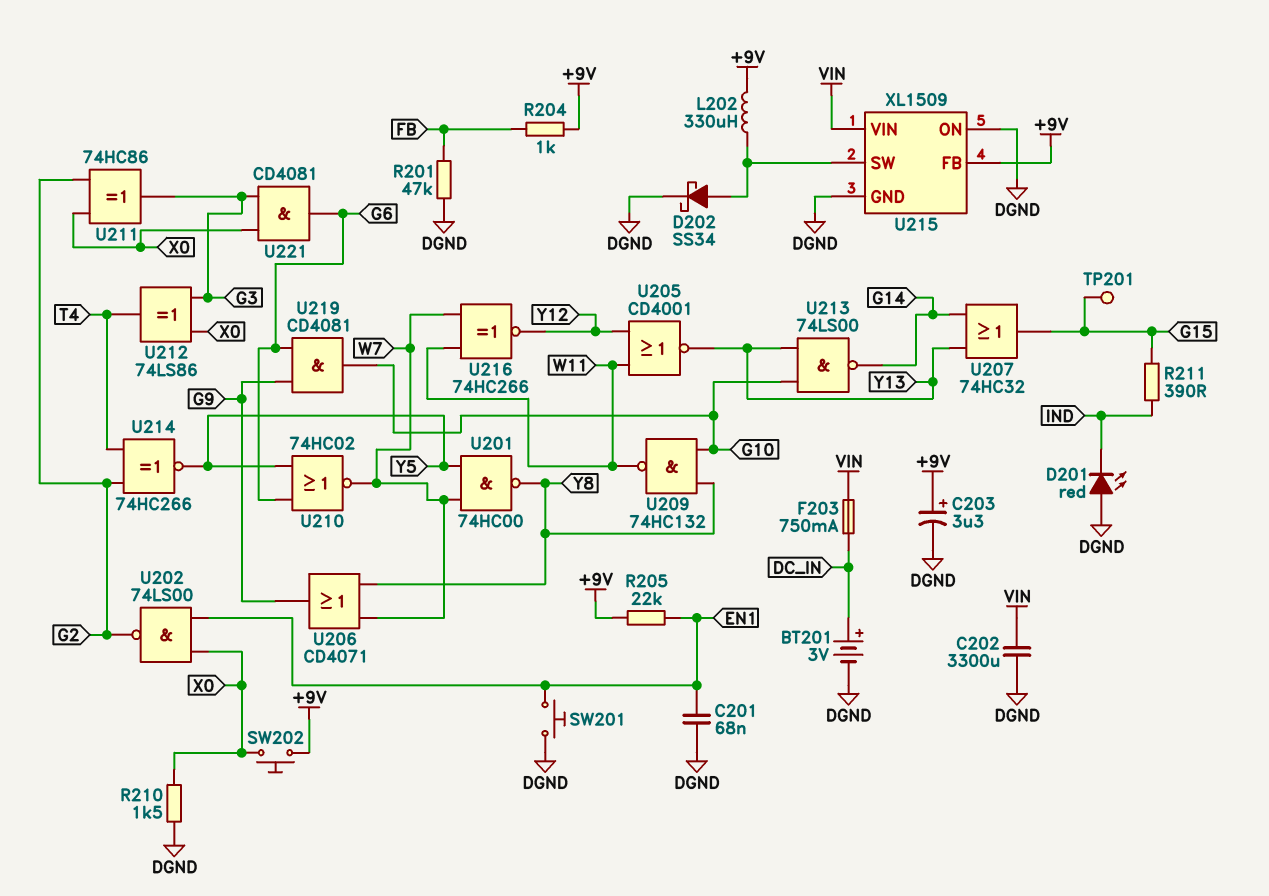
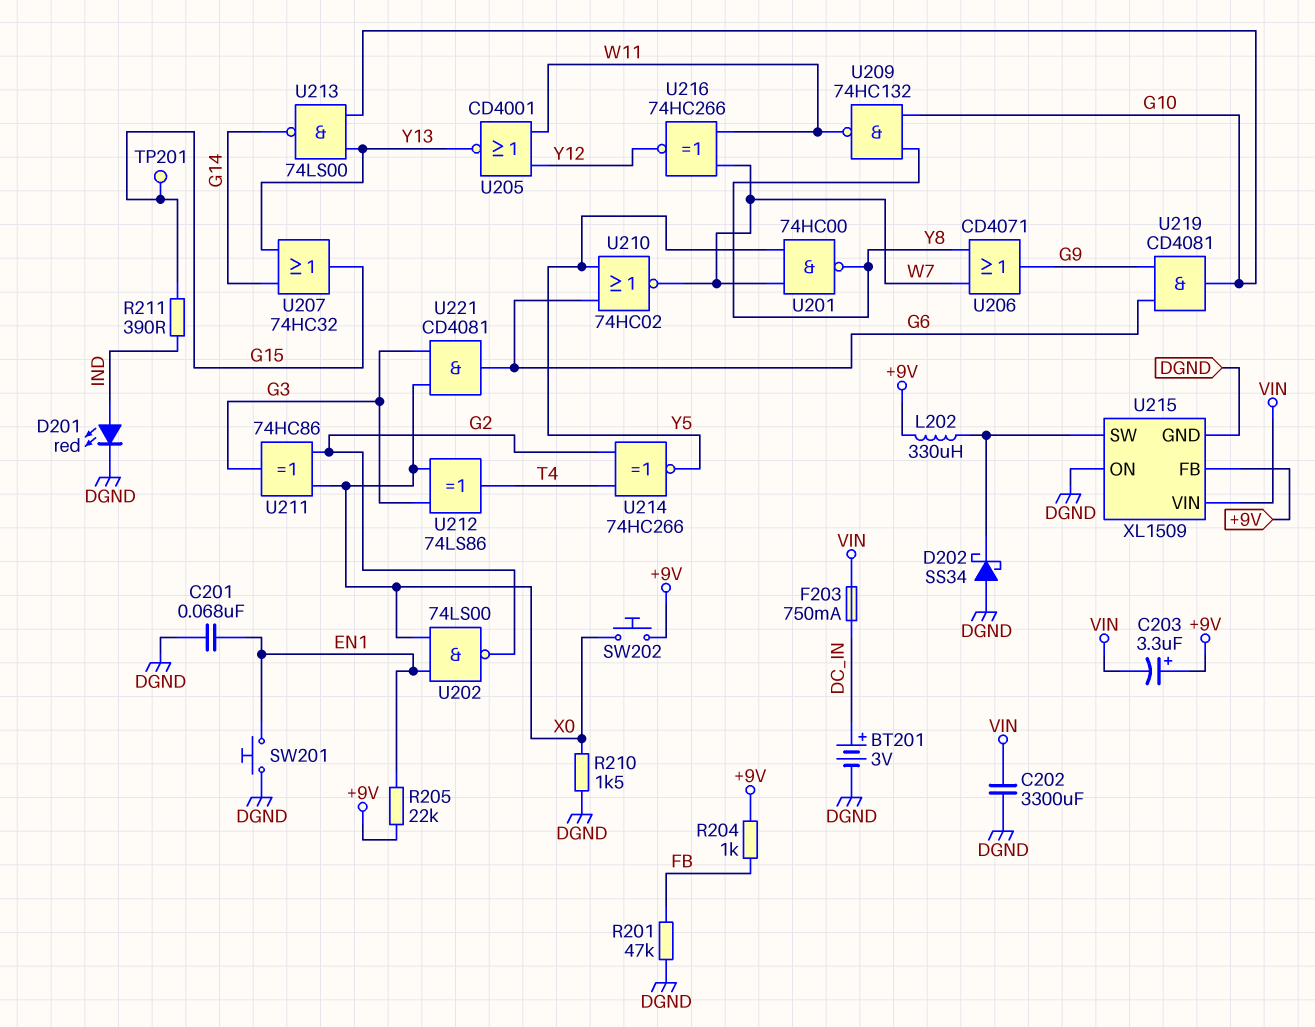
C203: 3.3uF (plus +9V, minus DGND) -> 3.3uF (plus +9V, minus VIN)
D201: LED red (A DGND, K IND) -> LED red (A IND, K DGND)
D202: schottky SS34 (A U215/SW, K DGND) -> schottky SS34 (A DGND, K U215/SW)

